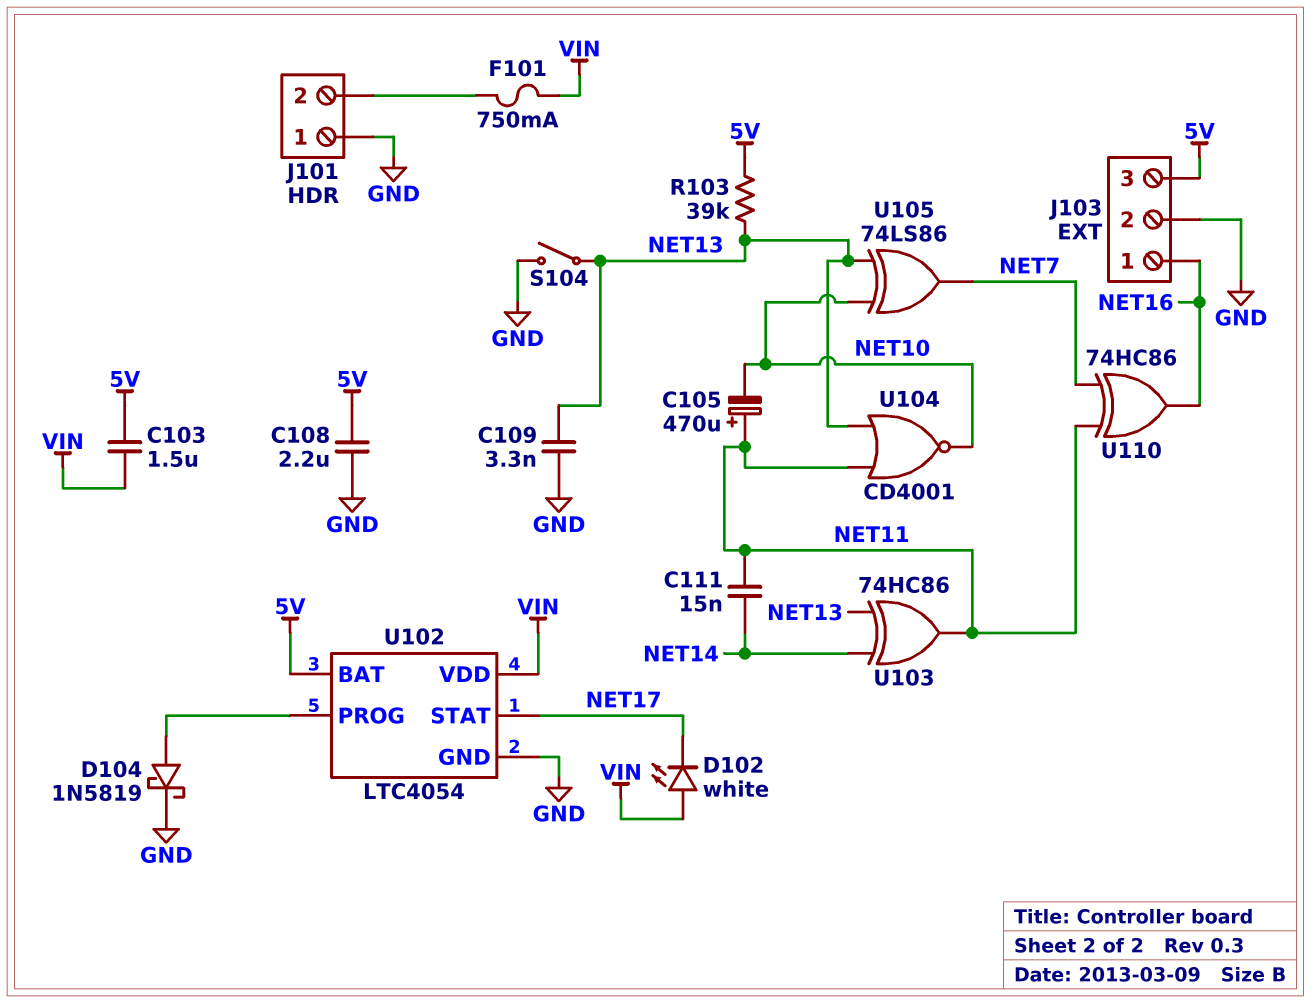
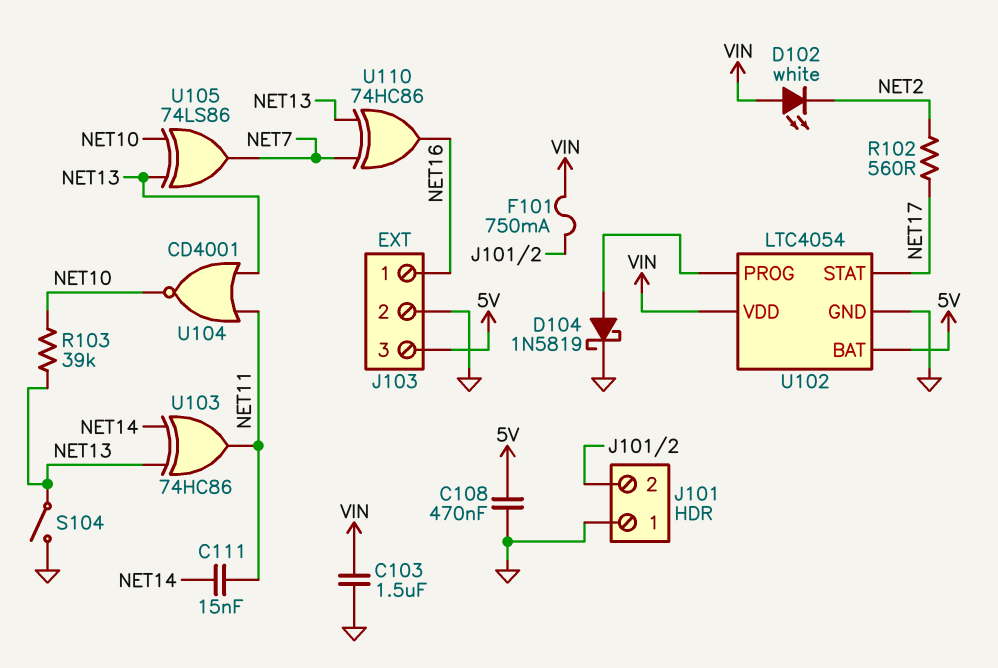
C103: 1.5uF (5V, VIN) -> 1.5uF (GND, VIN)
C105: 470uF (plus NET11, minus NET10) -> none
C108: 2.2uF (5V, GND) -> 470nF (5V, GND)
C109: 3.3nF (GND, NET13) -> none
D102: LED white (A VIN, K NET17) -> LED white (A VIN, K NET2)
R102: none -> 560 (NET2, NET17)
R103: 39k (5V, NET13) -> 39k (NET10, NET13)
U110: XOR 74HC86 (in NET7, in NET11, out NET16) -> XOR 74HC86 (in NET7, in NET13, out NET16)

